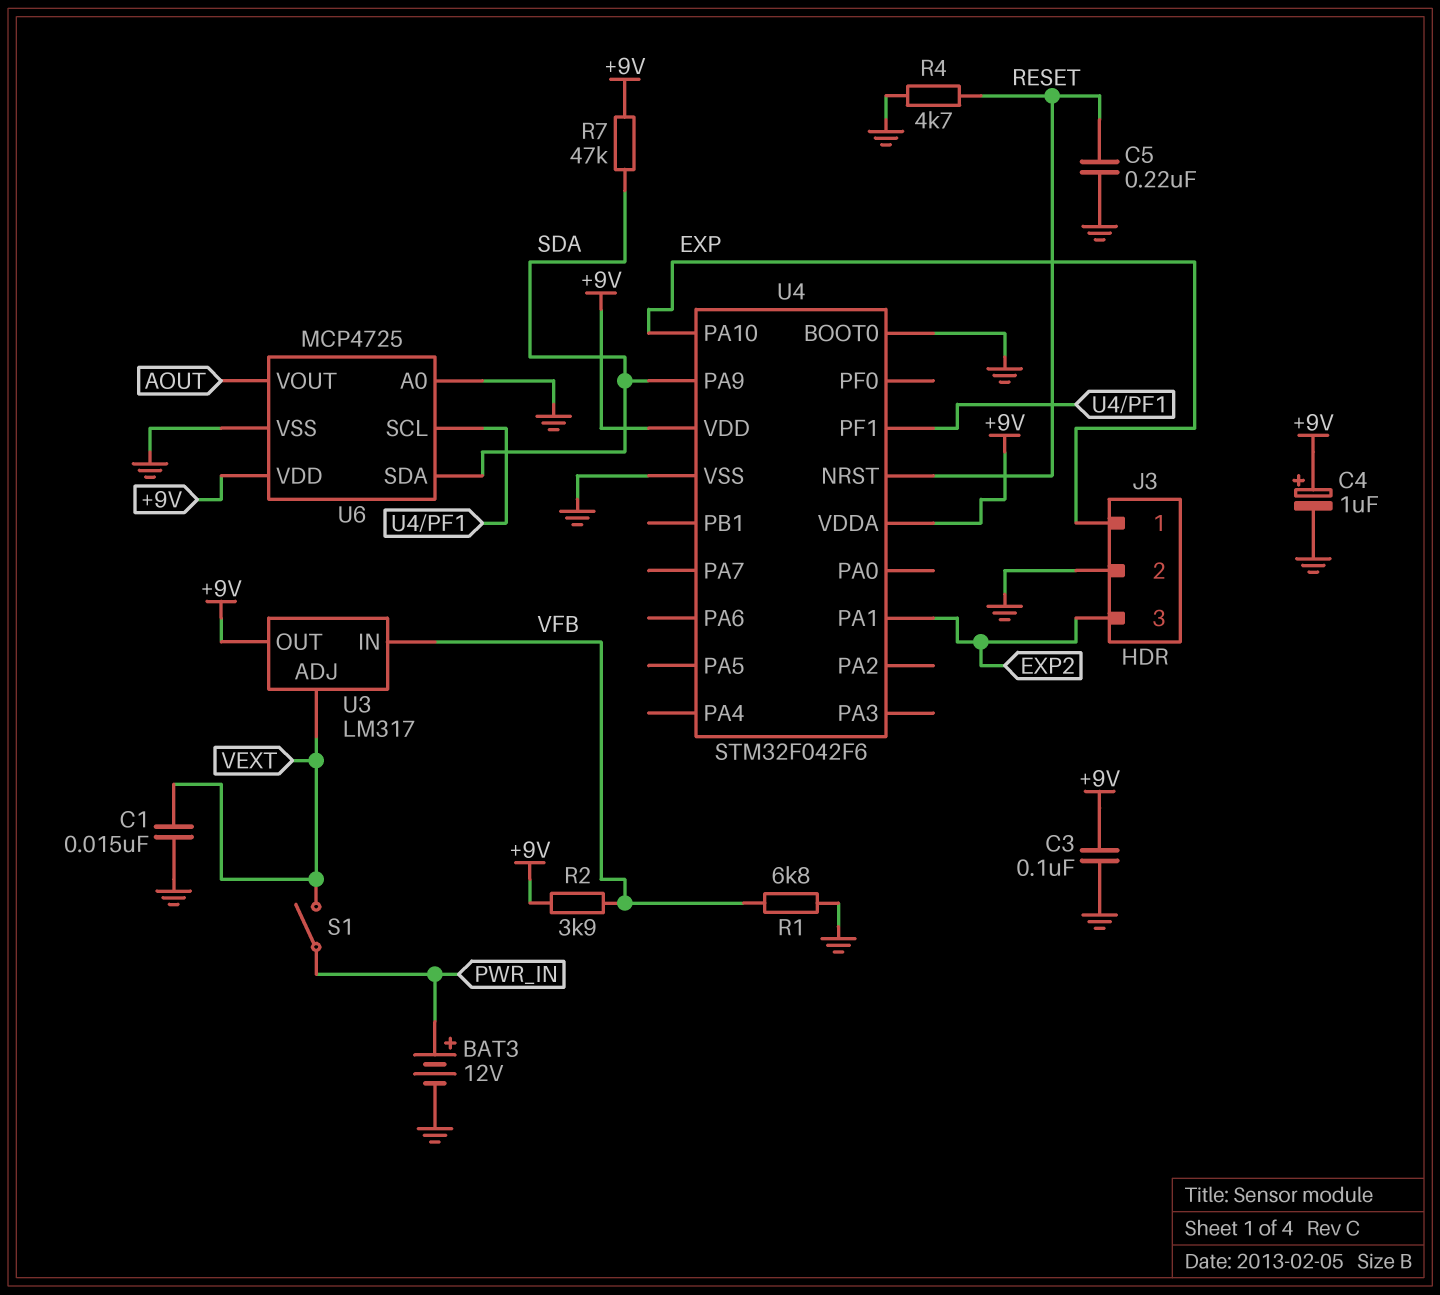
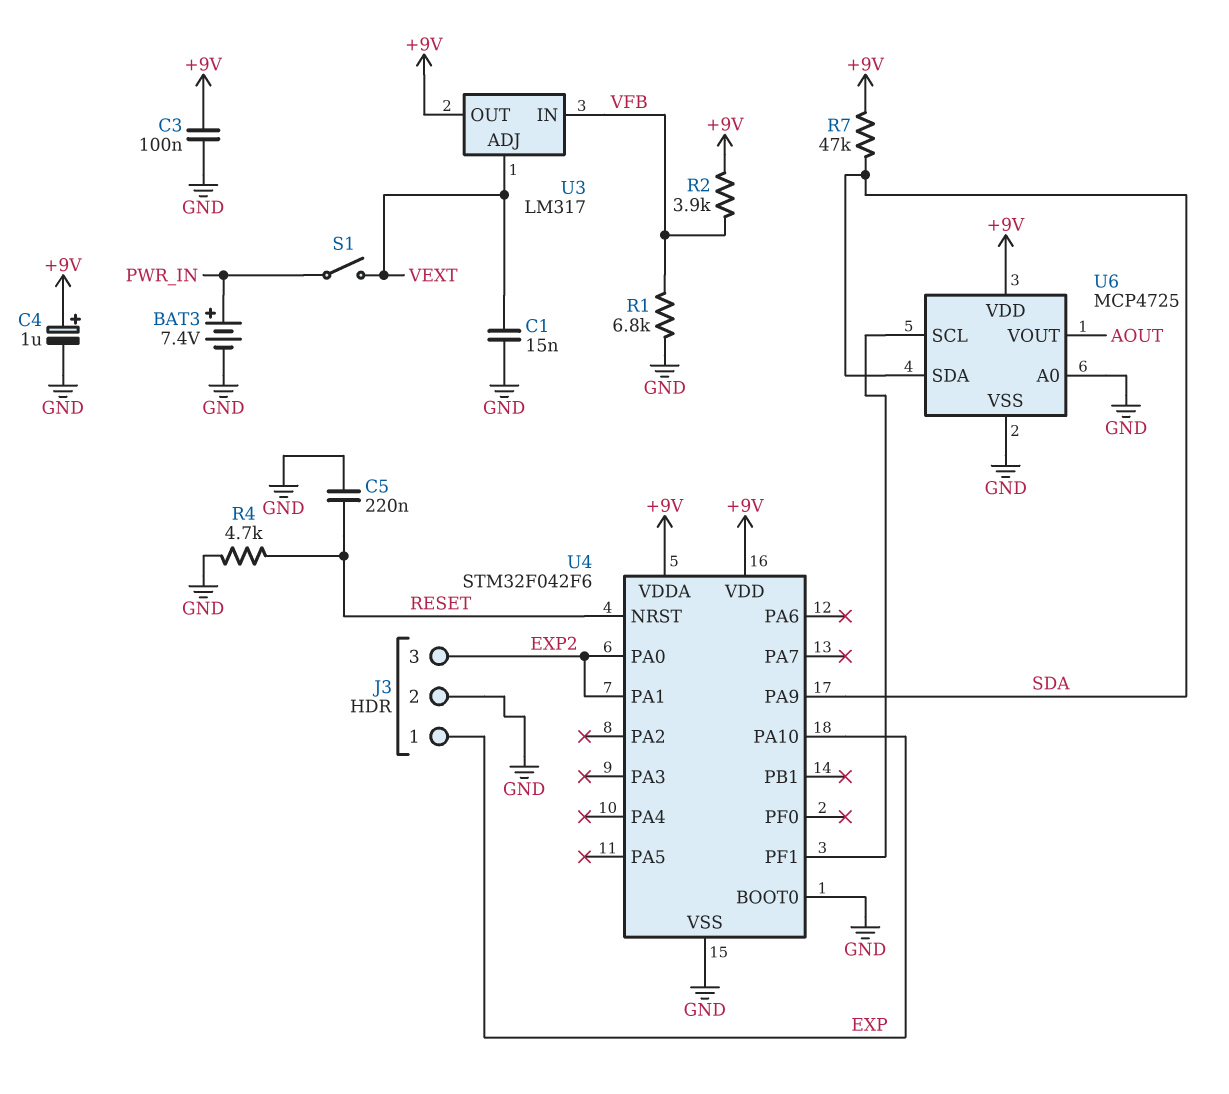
BAT3: 12V (plus PWR_IN, minus GND) -> 7.4V (plus PWR_IN, minus GND)
U4 pin PA0: none -> EXP2

